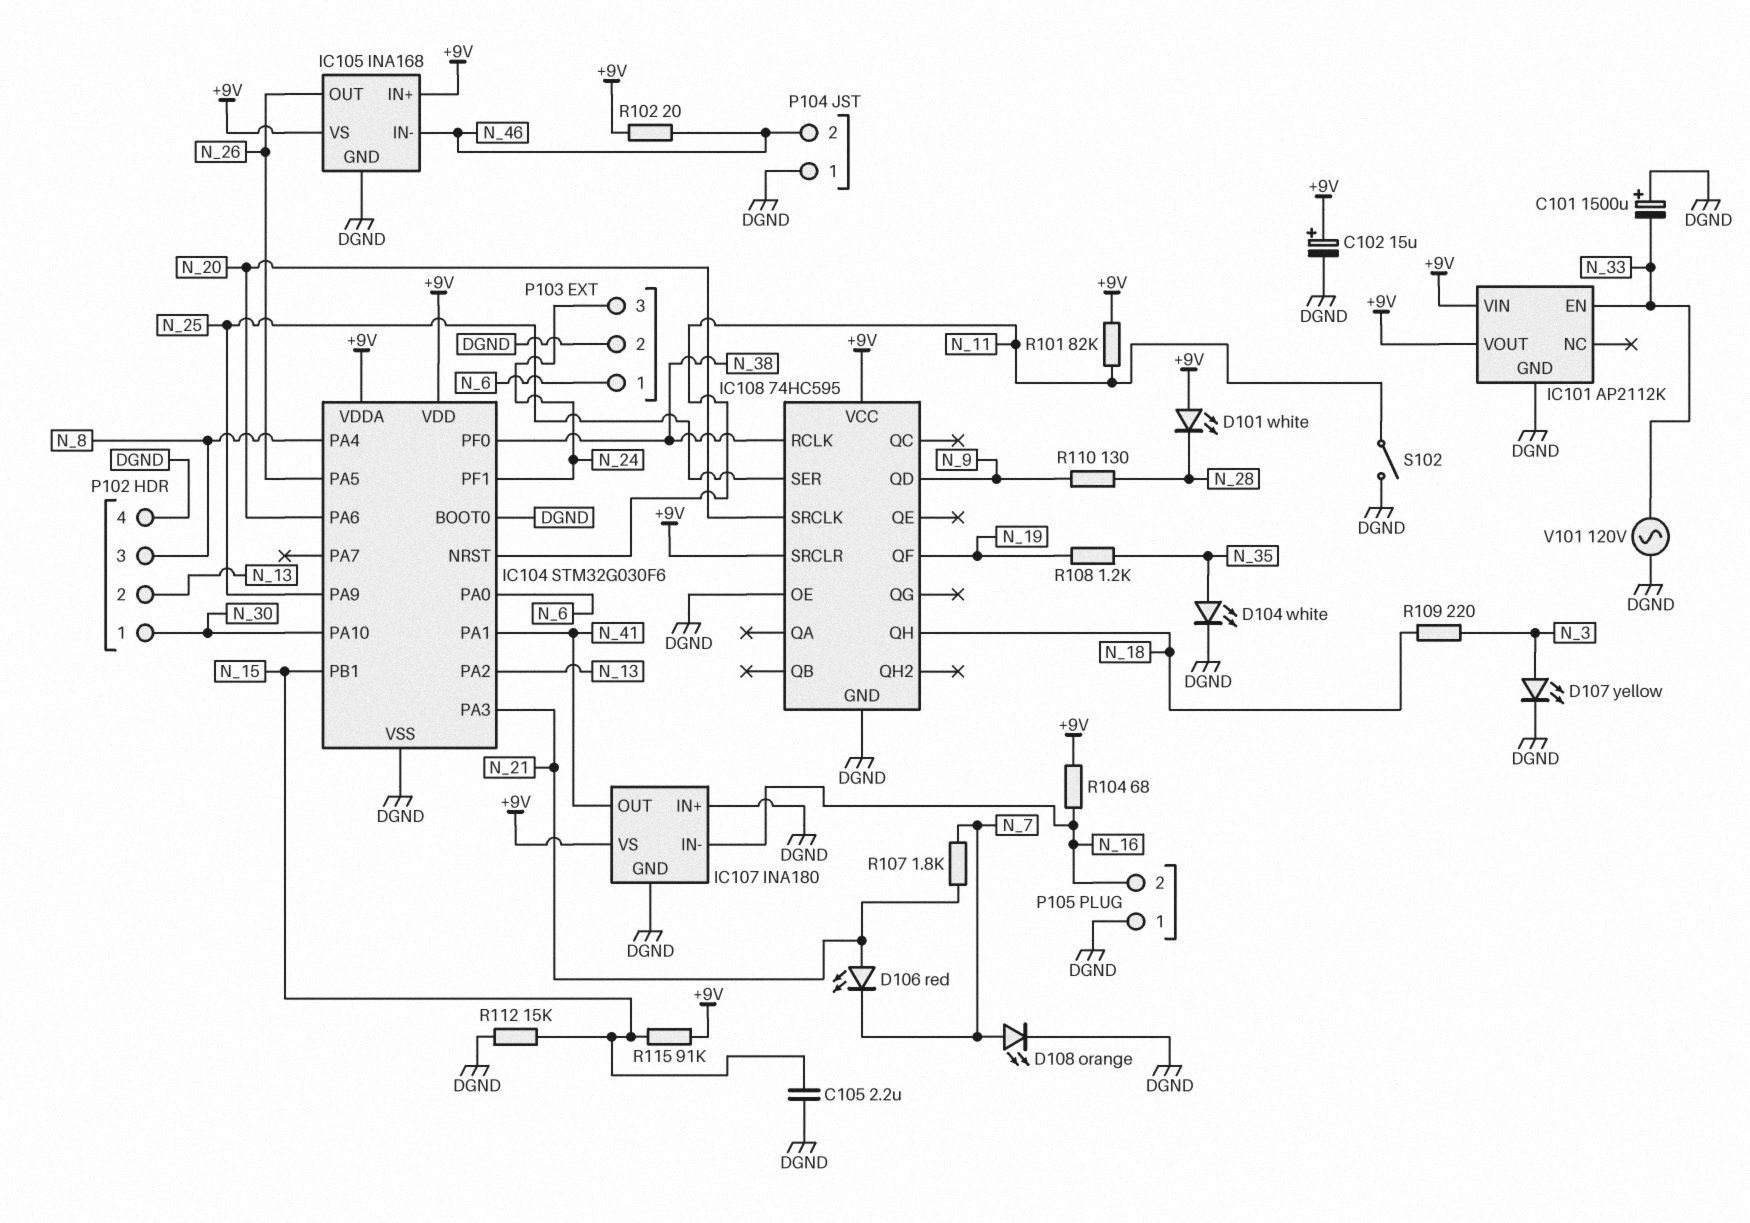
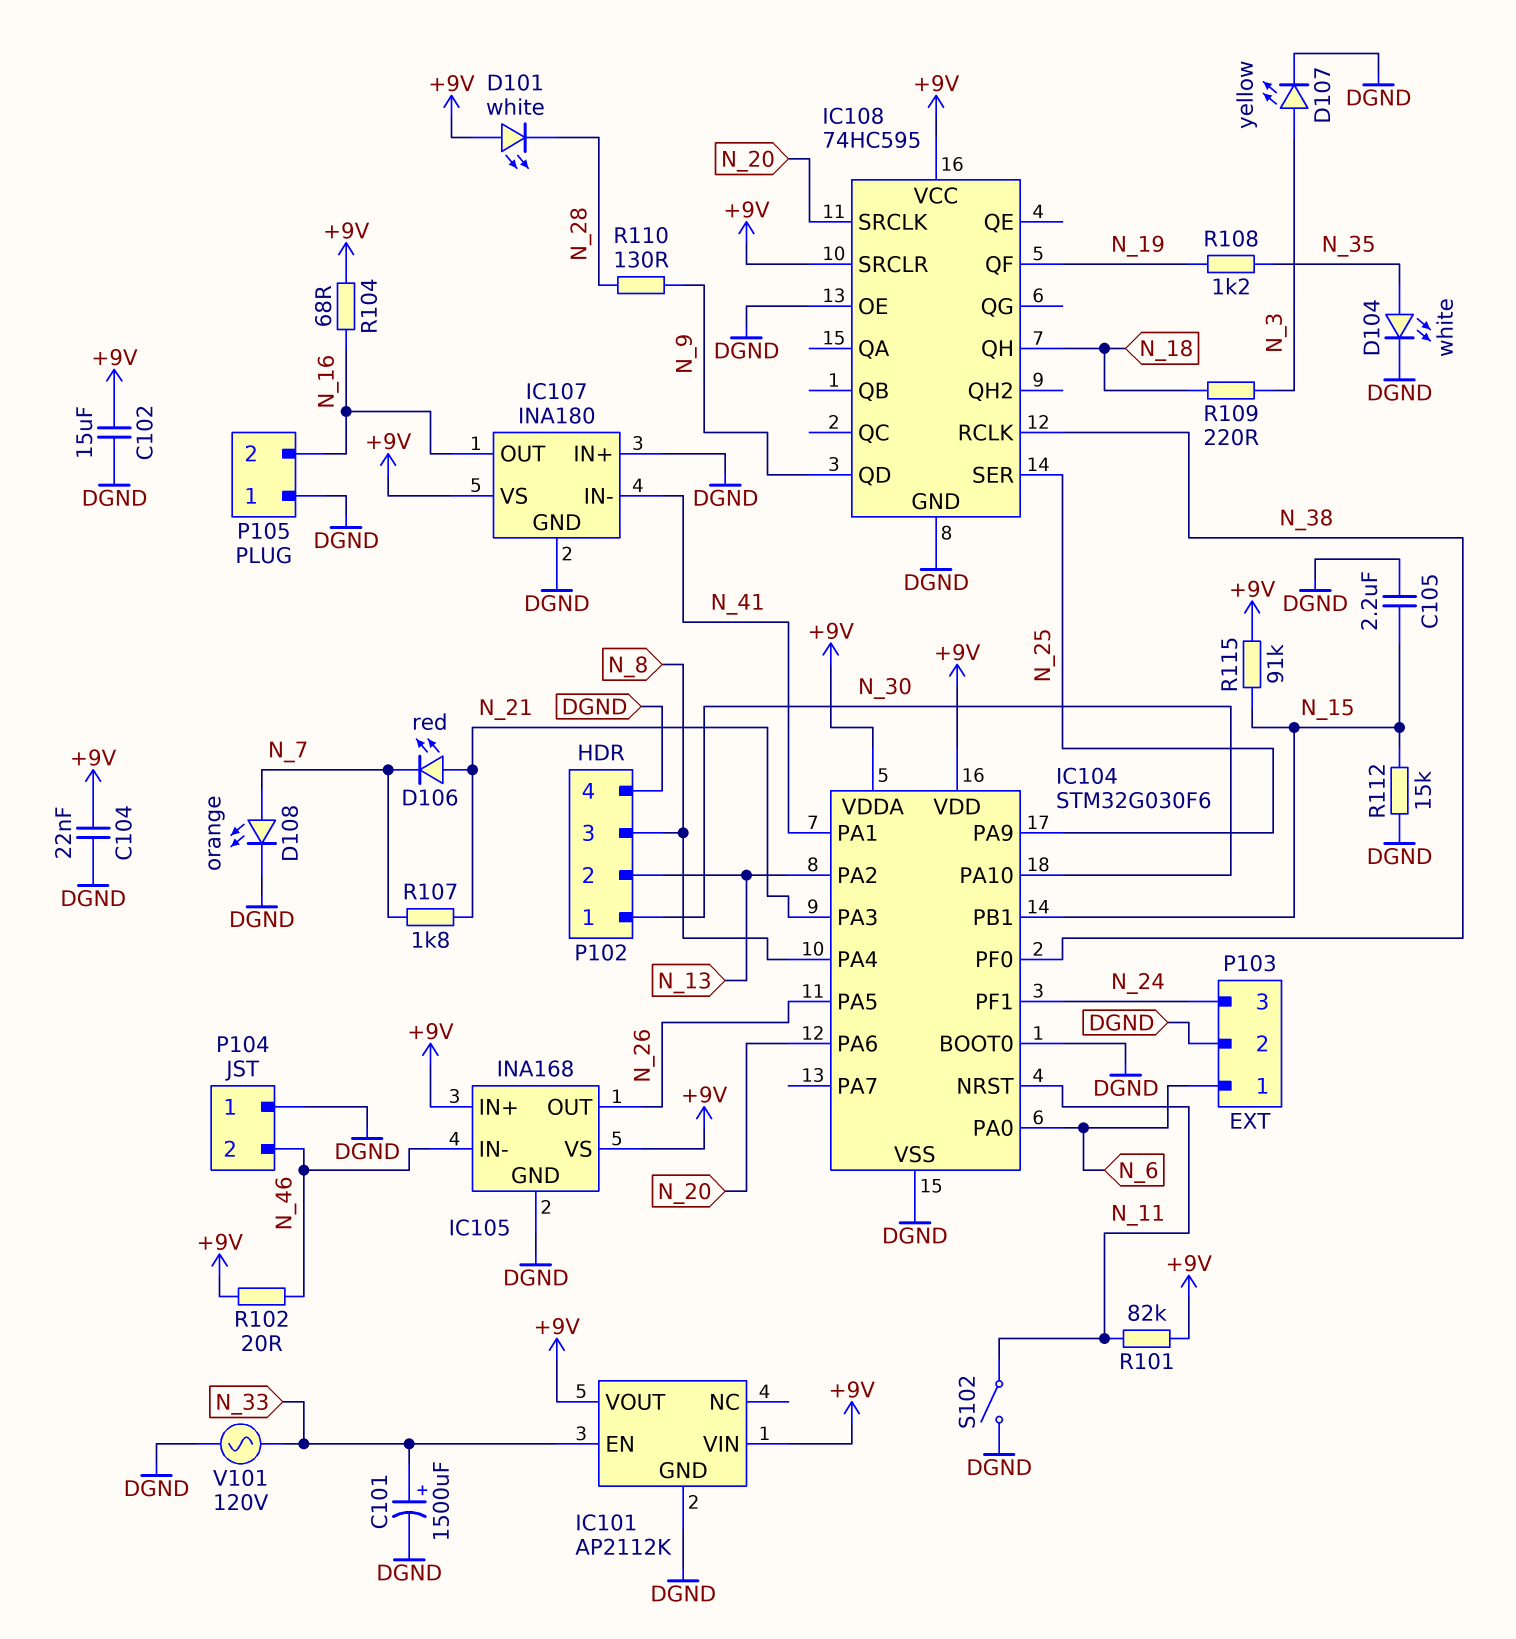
C101: 1500uF (plus DGND, minus N_33) -> 1500uF (plus N_33, minus DGND)
C102: 15uF (plus +9V, minus DGND) -> 15uF (+9V, DGND)
C104: none -> 22nF (+9V, DGND)
IC107 pin IN-: N_16 -> N_41
IC107 pin OUT: N_41 -> N_16

